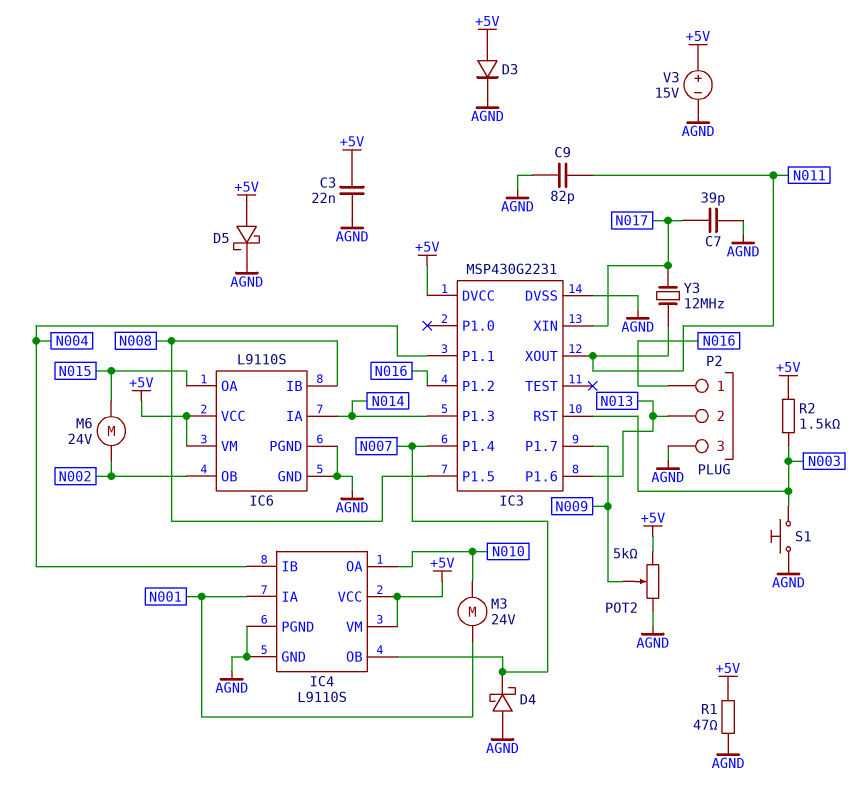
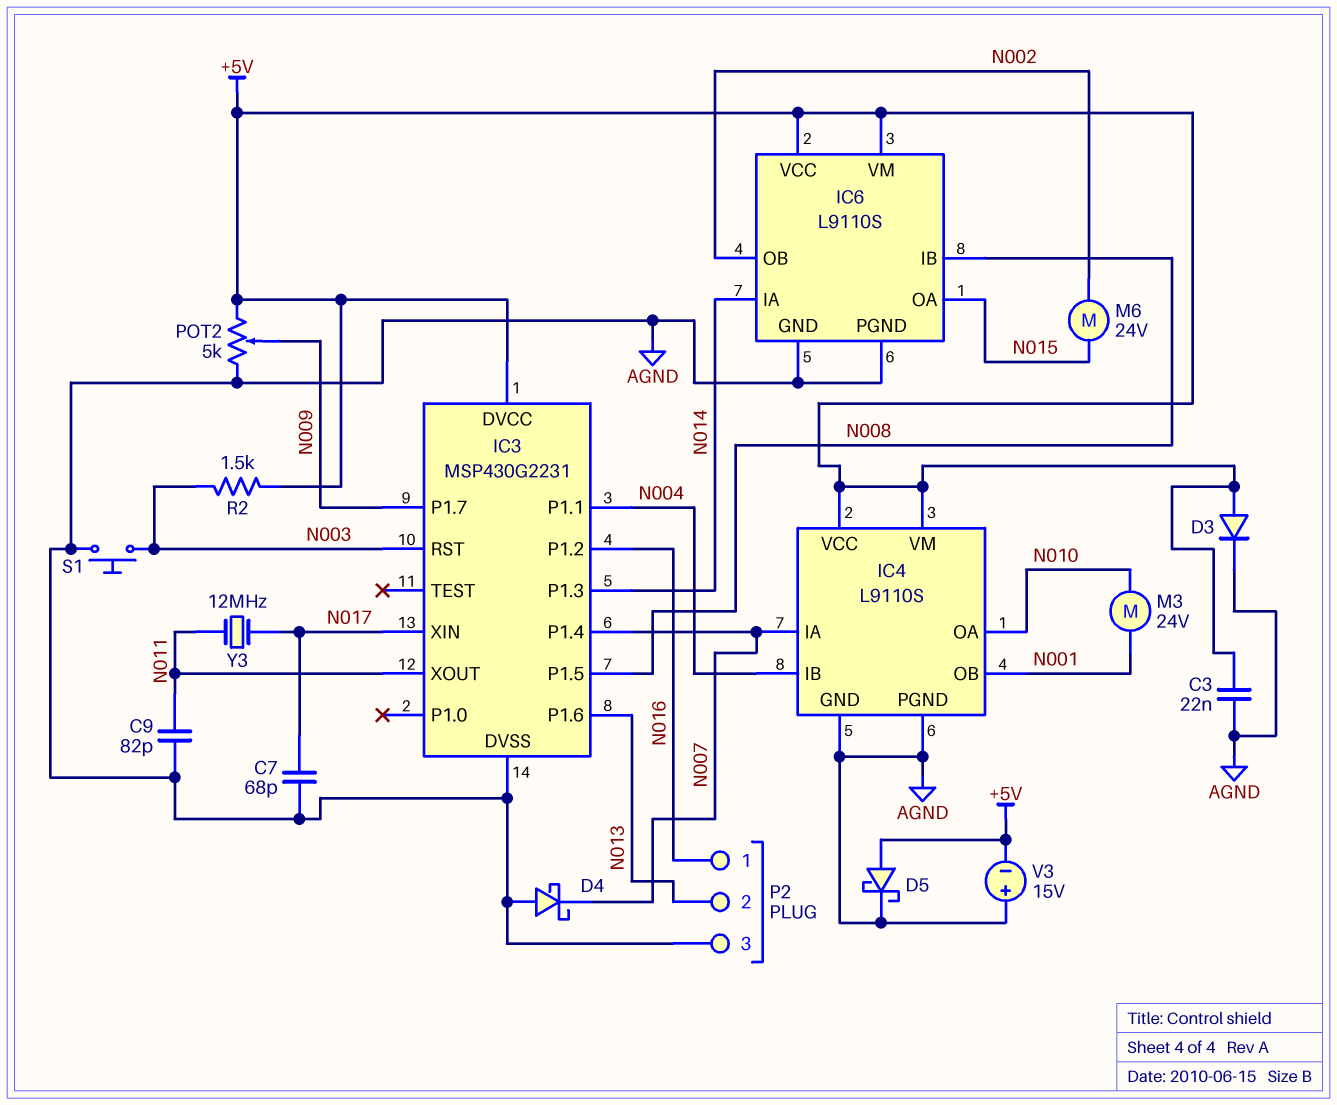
C7: 39pF (AGND, N017) -> 68pF (AGND, N017)
IC4 pin IA: N001 -> N007
IC4 pin OB: N007 -> N001
R1: 47 (+5V, AGND) -> none
V3: 15V (plus +5V, minus AGND) -> 15V (plus AGND, minus +5V)

